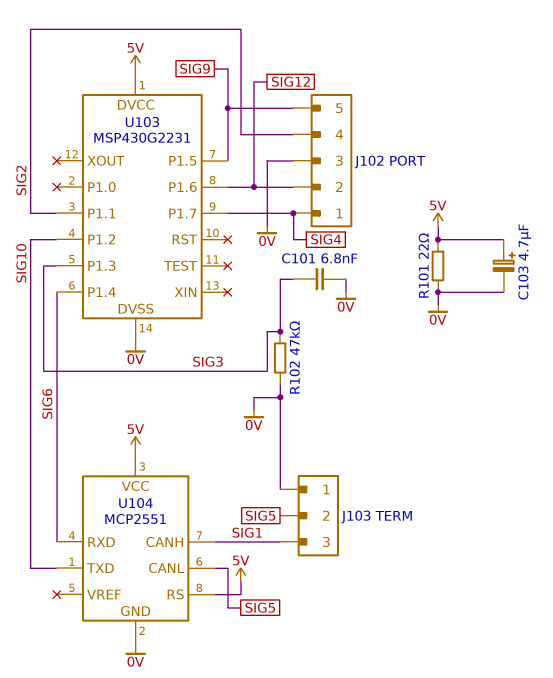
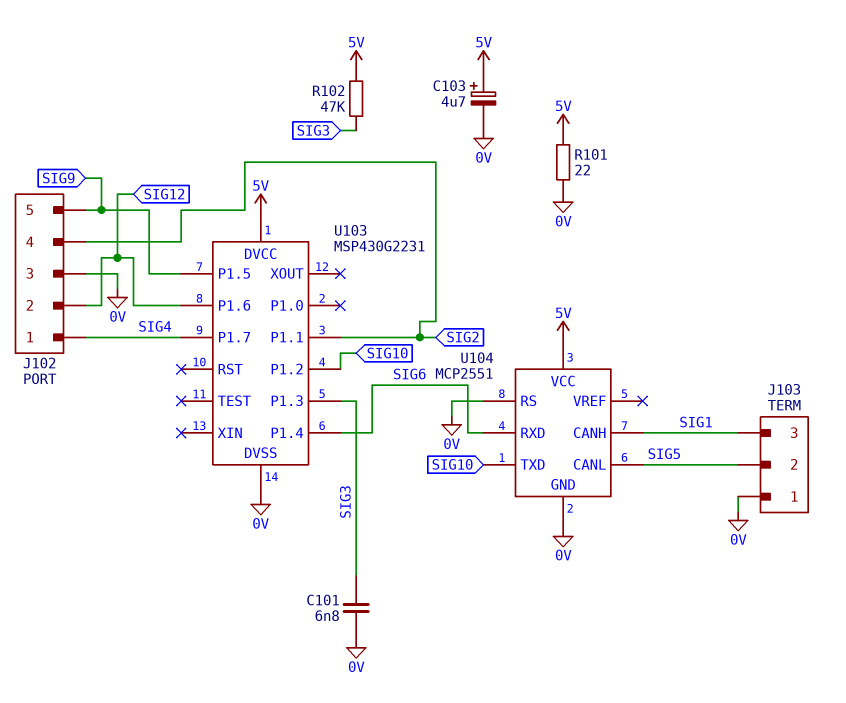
R102: 47k (0V, SIG3) -> 47k (5V, SIG3)
U104 pin RS: 5V -> 0V

